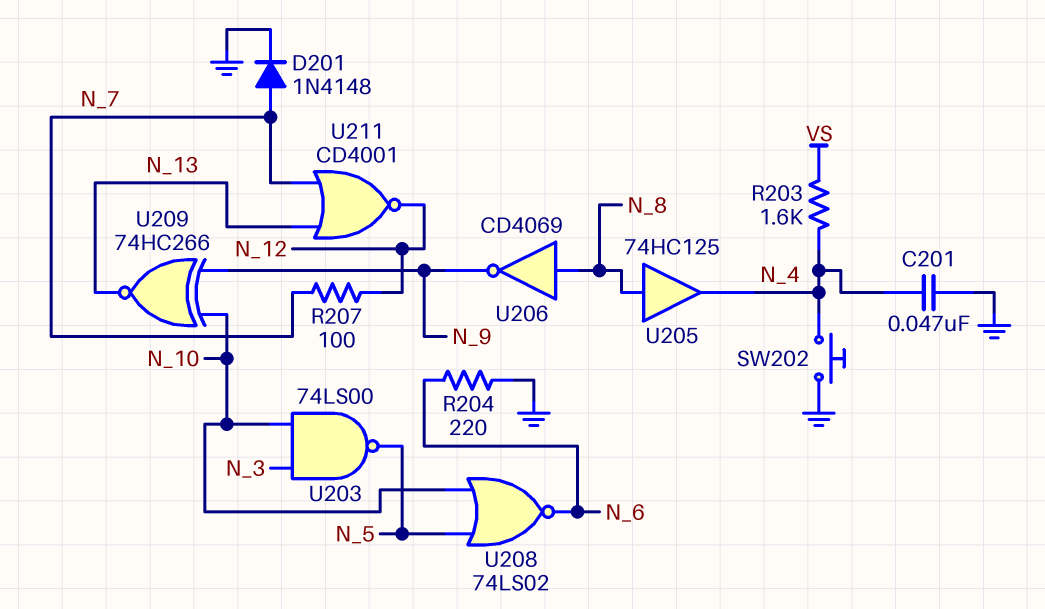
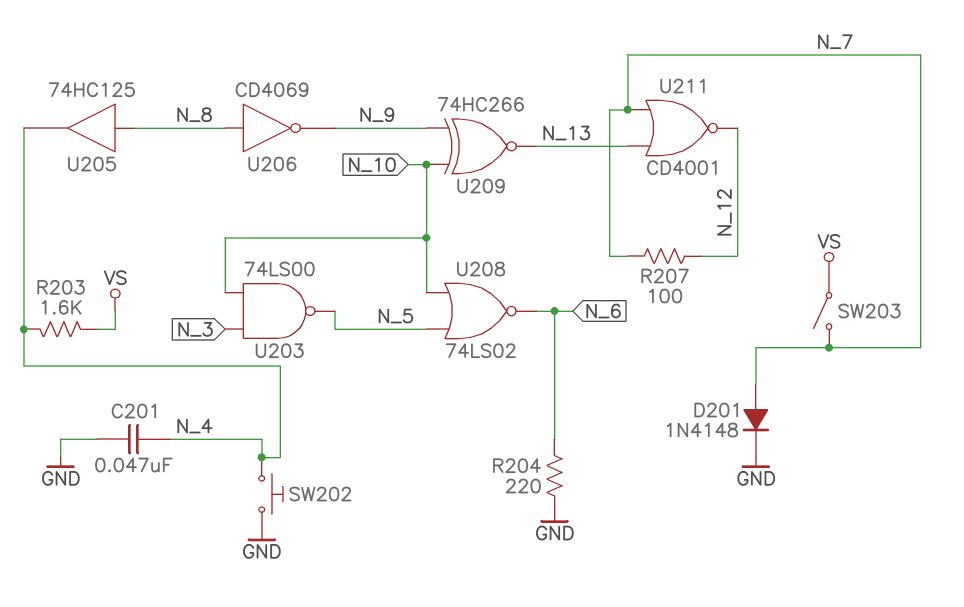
SW203: none -> switch (N_7, VS)

